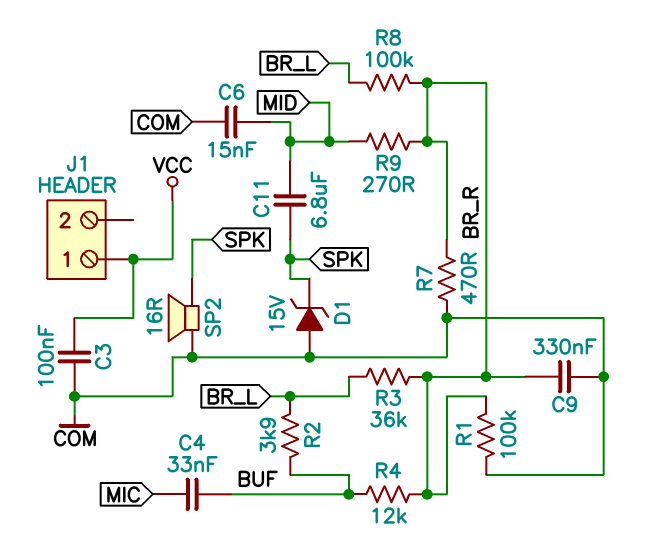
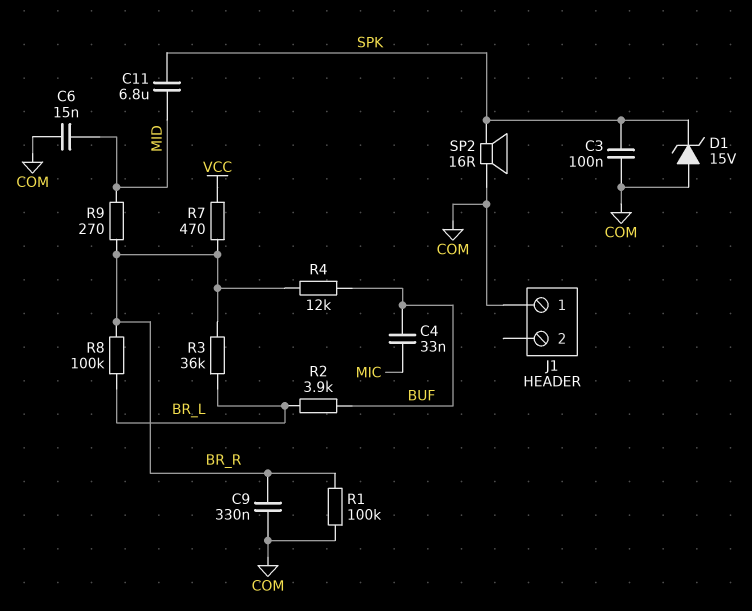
C3: 100nF (COM, VCC) -> 100nF (COM, SPK)
J1 pin 1: VCC -> COM
R7: 470 (BR_R, COM) -> 470 (BR_R, VCC)

